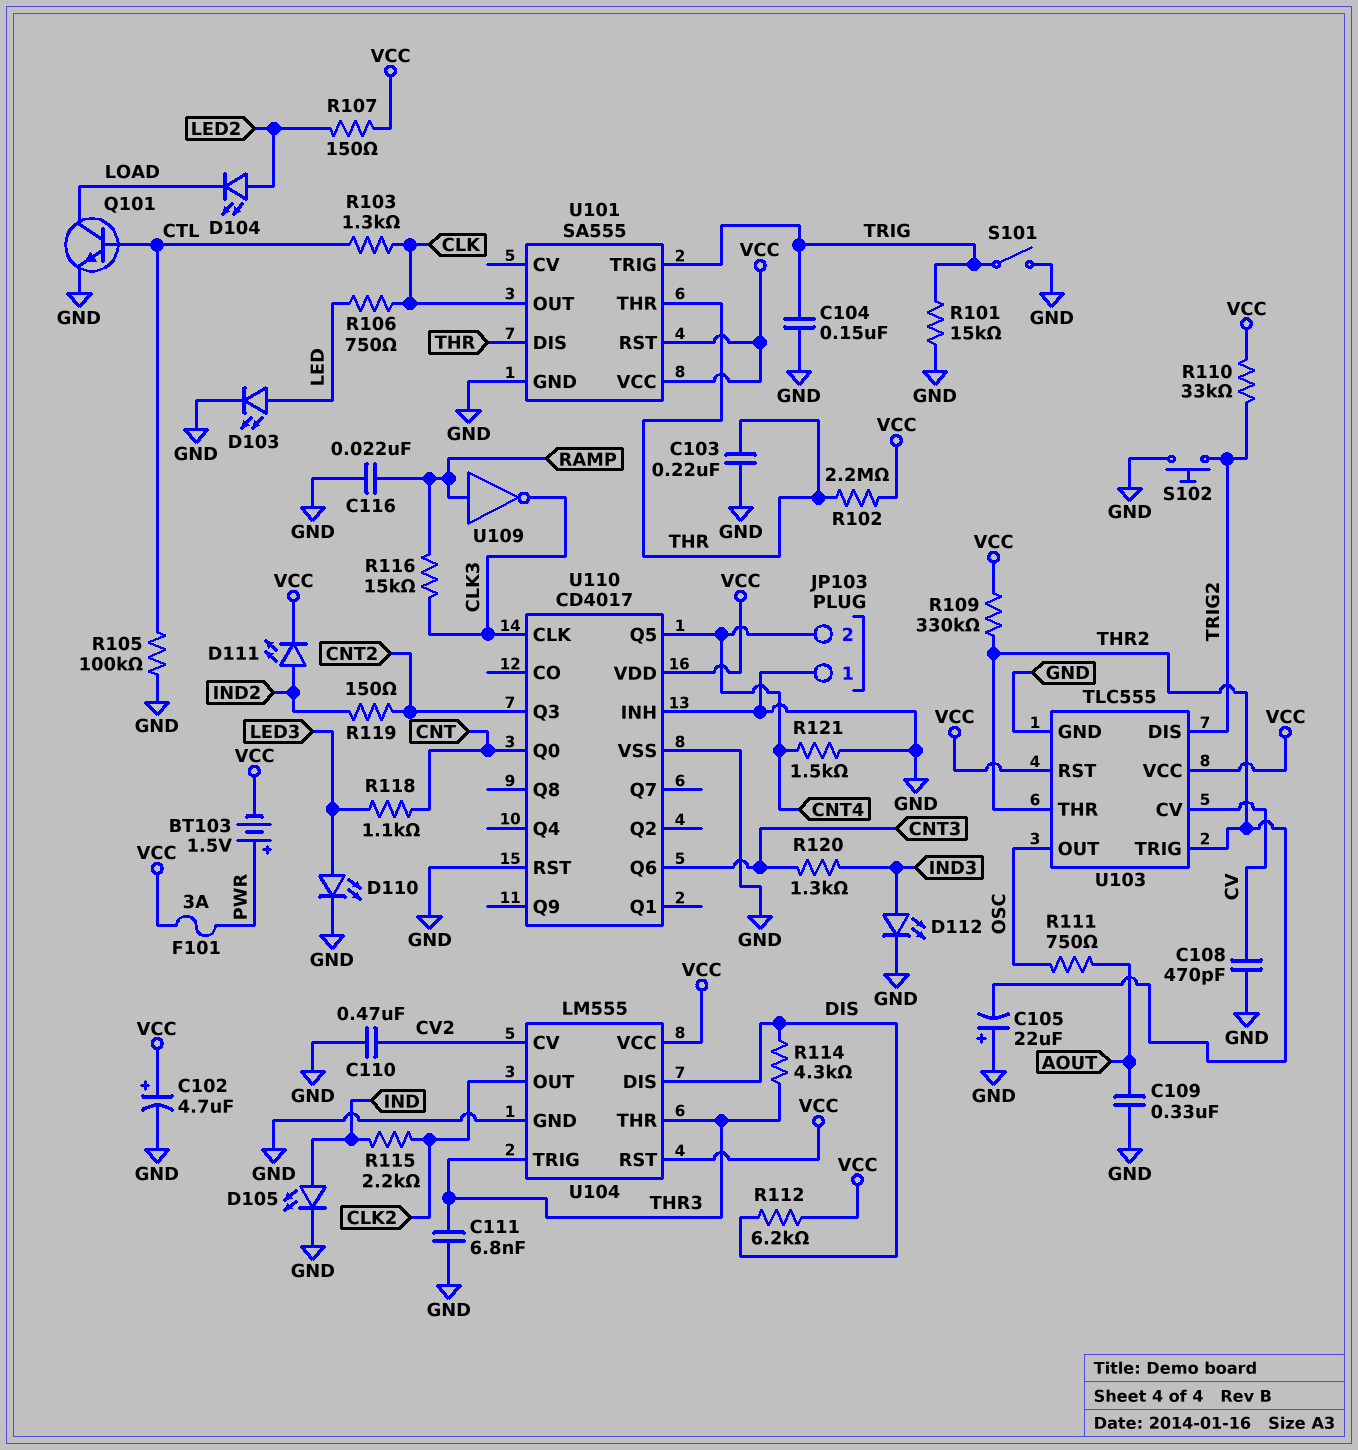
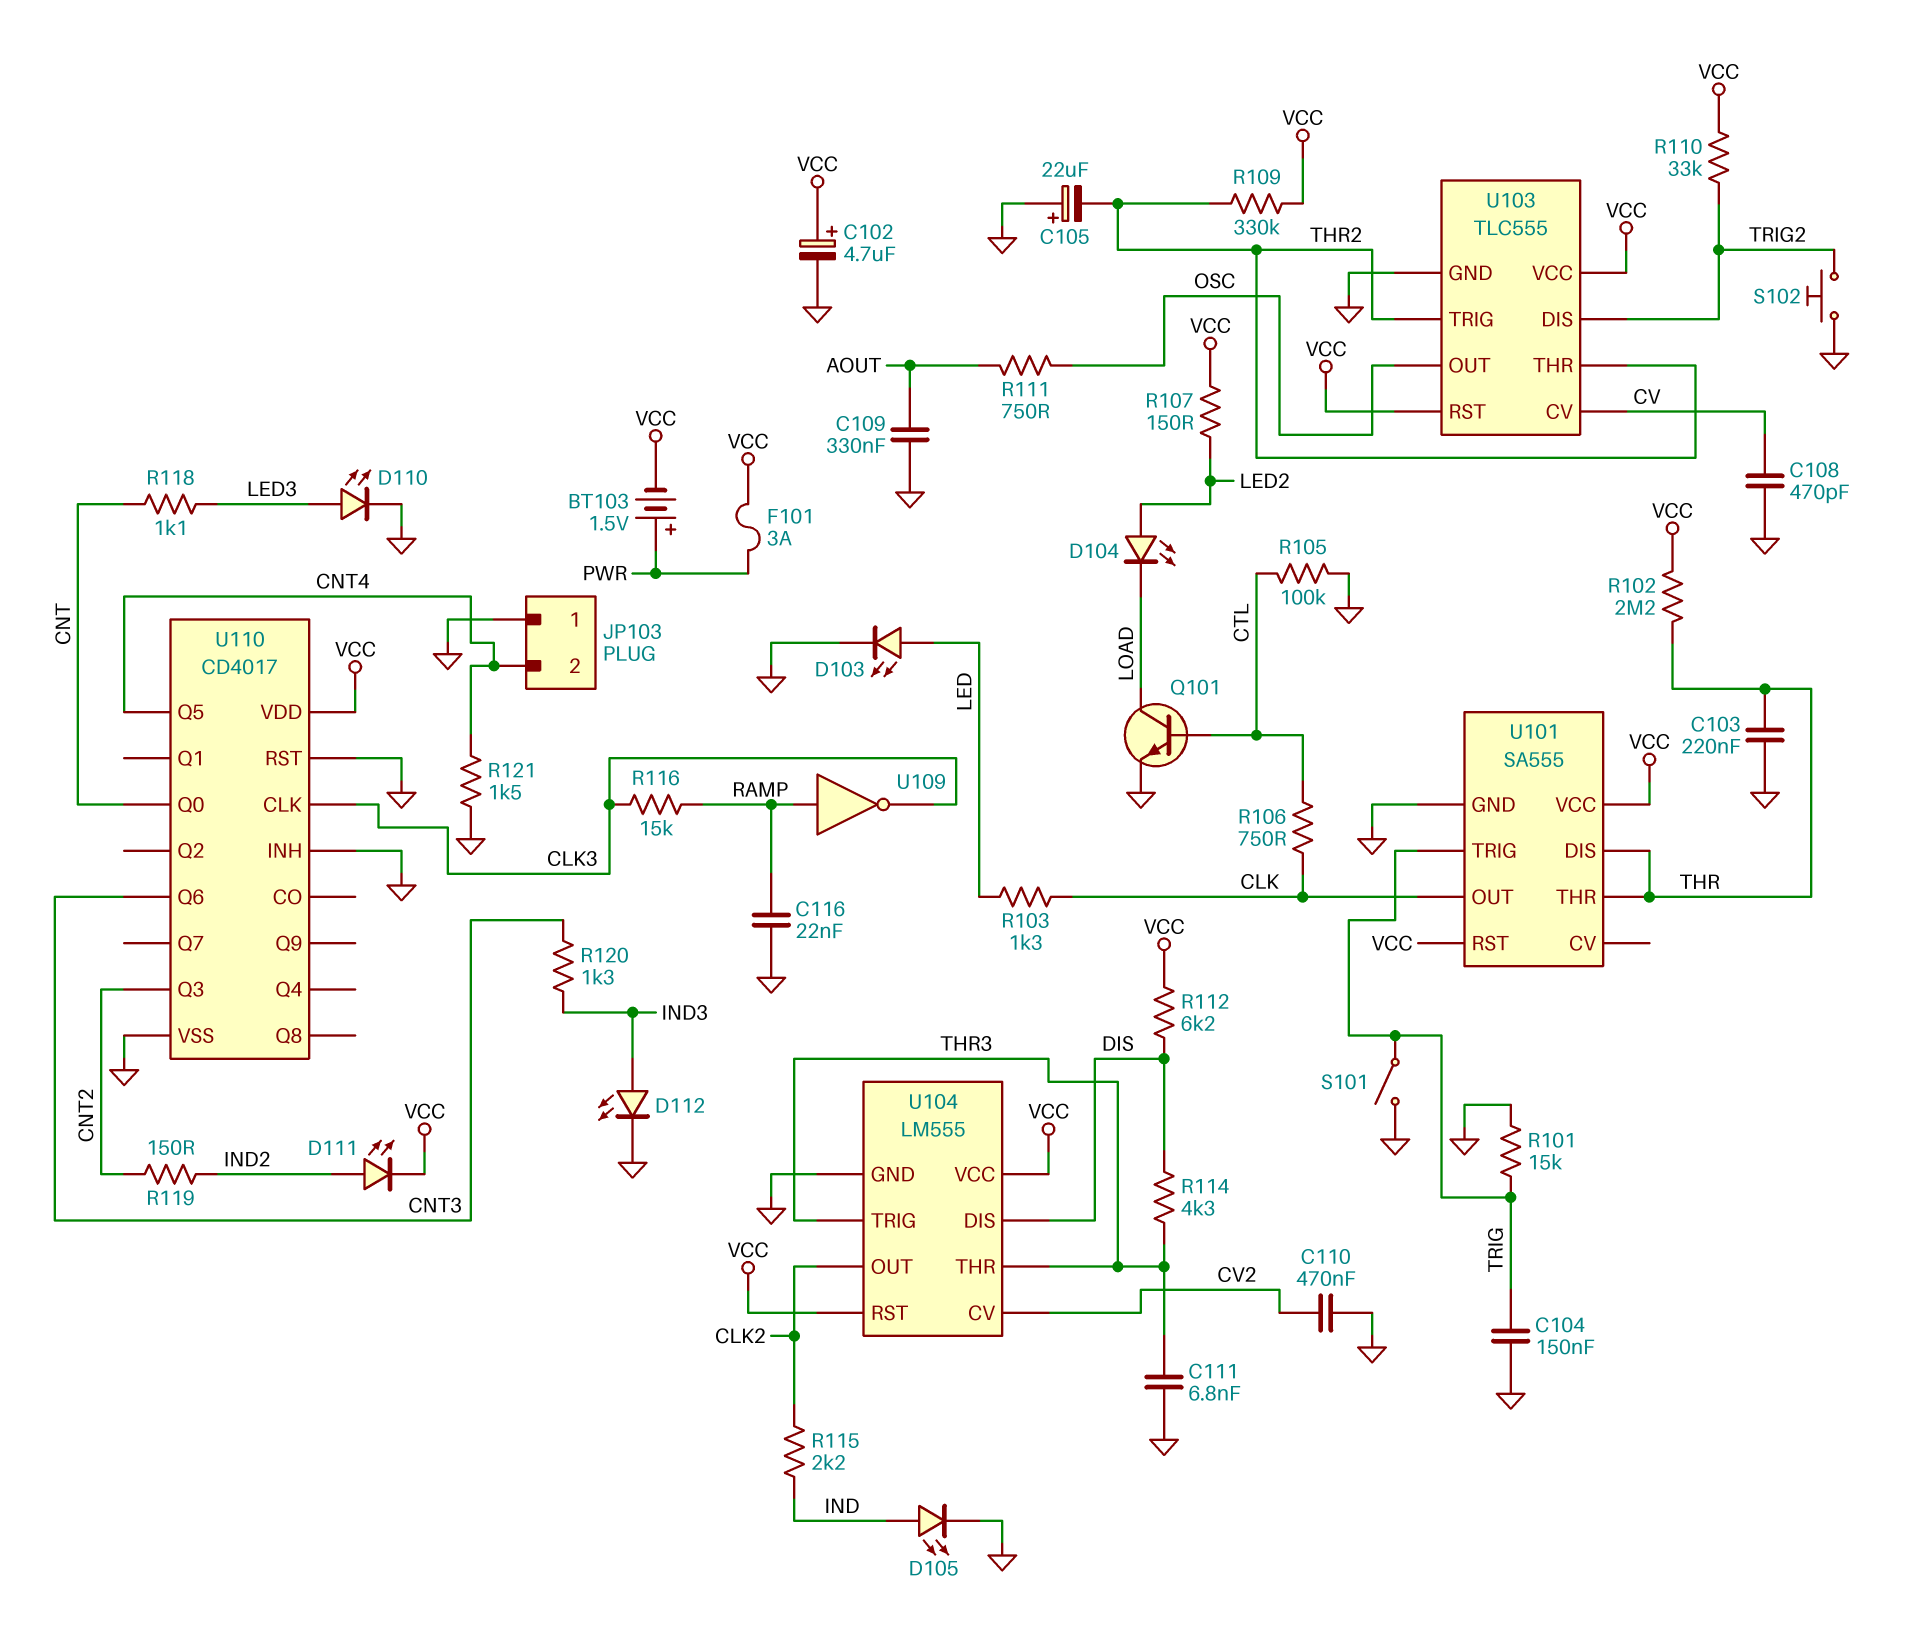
R103: 1.3k (CLK, CTL) -> 1.3k (CLK, LED)
R106: 750 (CLK, LED) -> 750 (CLK, CTL)

